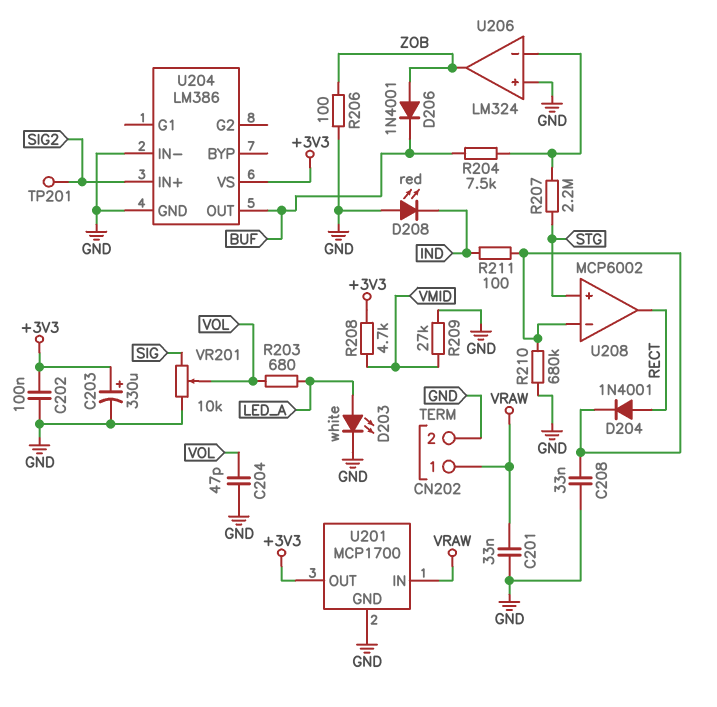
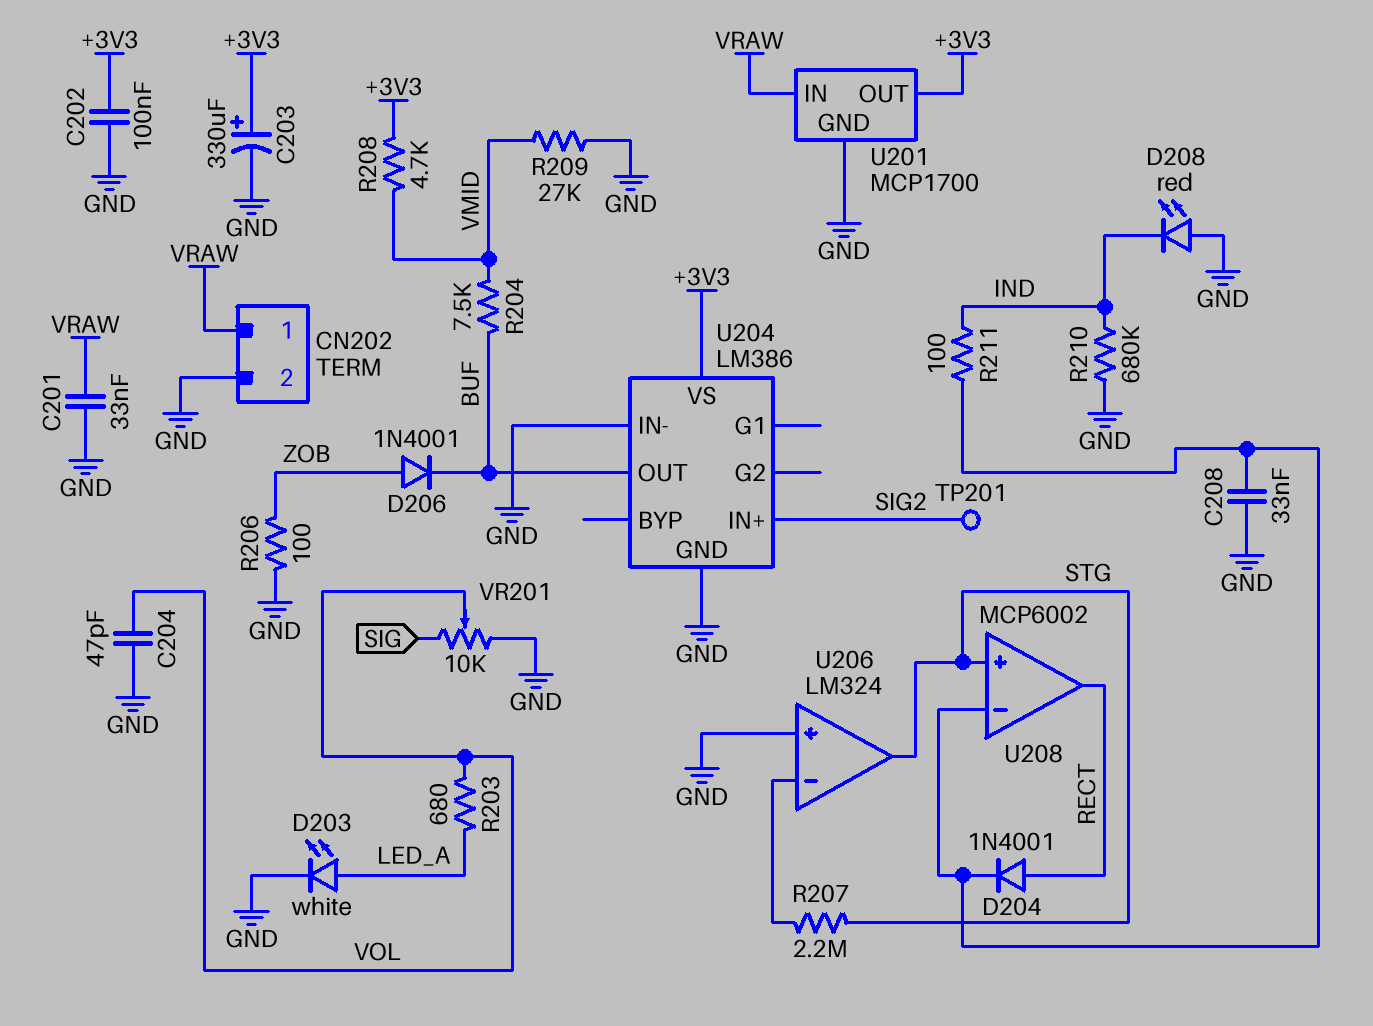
R204: 7.5k (BUF, U206/in-) -> 7.5k (BUF, VMID)
R210: 680k (GND, U208/in-) -> 680k (GND, IND)
U206 pin out: ZOB -> STG

